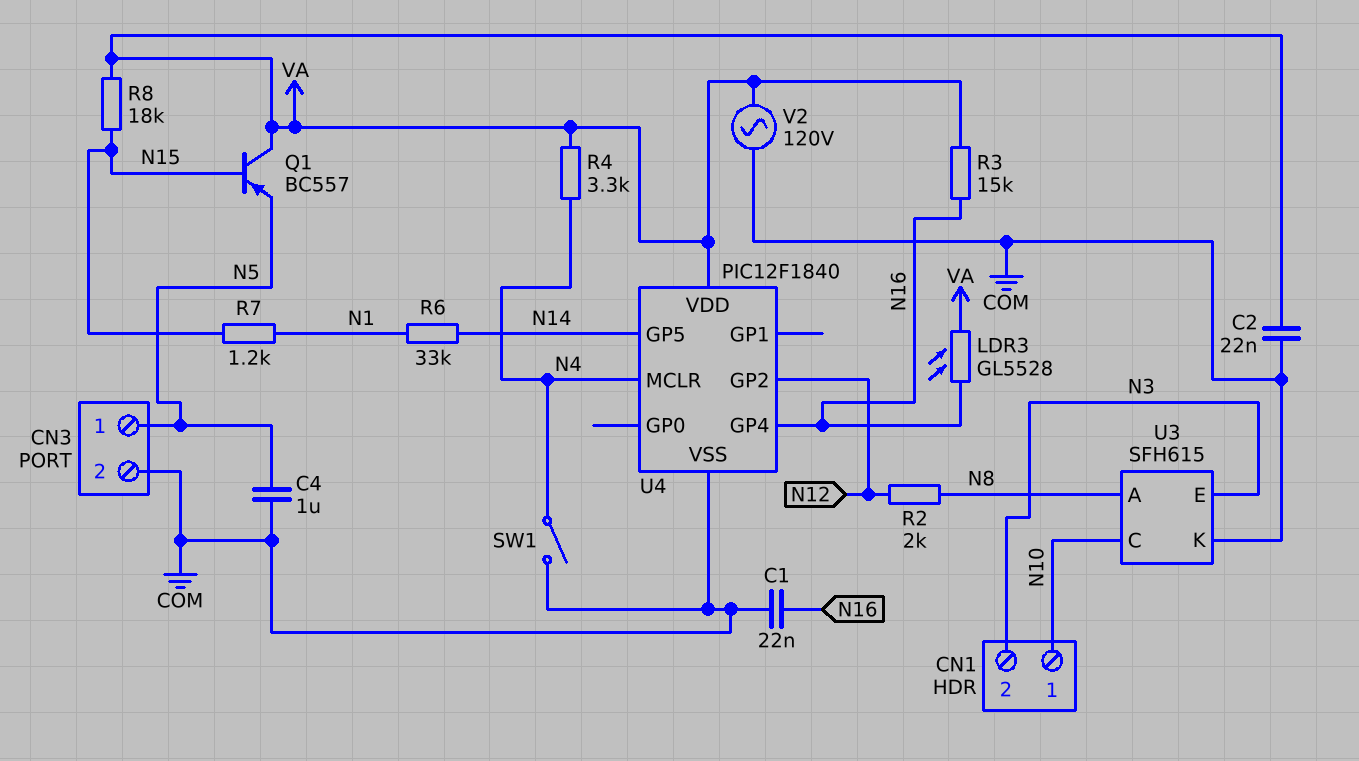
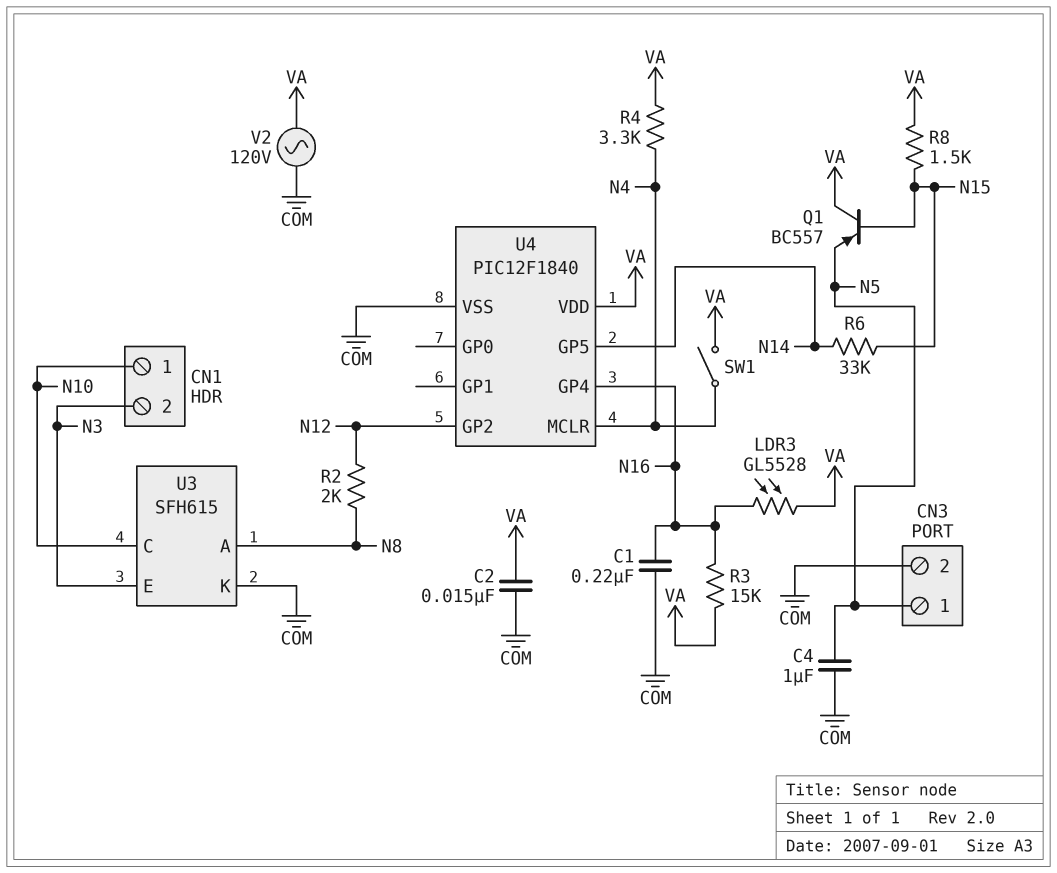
C1: 22nF (COM, N16) -> 220nF (COM, N16)
C2: 22nF (COM, VA) -> 15nF (COM, VA)
R6: 33k (N1, N14) -> 33k (N14, N15)
R7: 1.2k (N1, N15) -> none
R8: 18k (N15, VA) -> 1.5k (N15, VA)
SW1: switch (COM, N4) -> switch (N4, VA)

